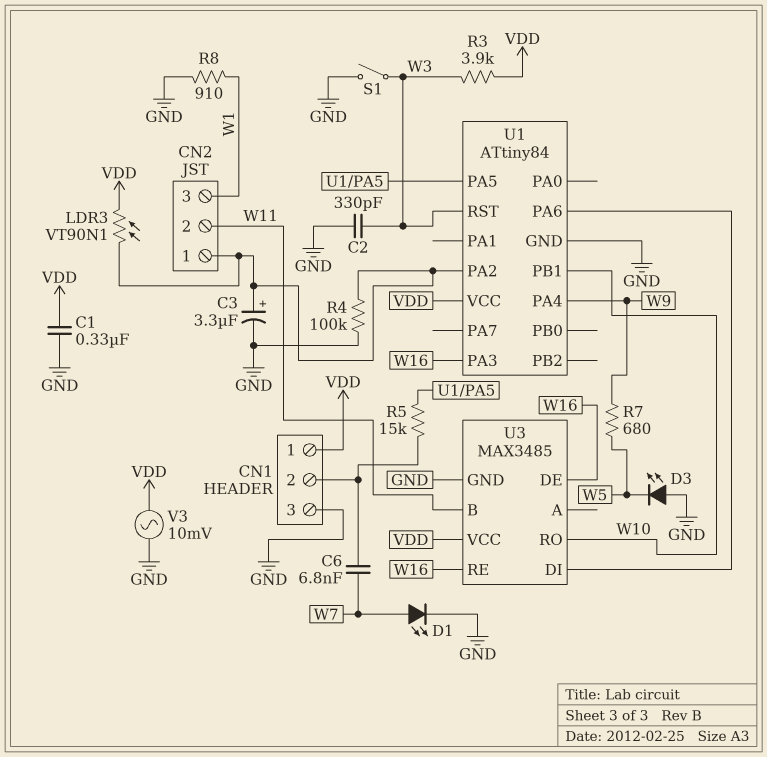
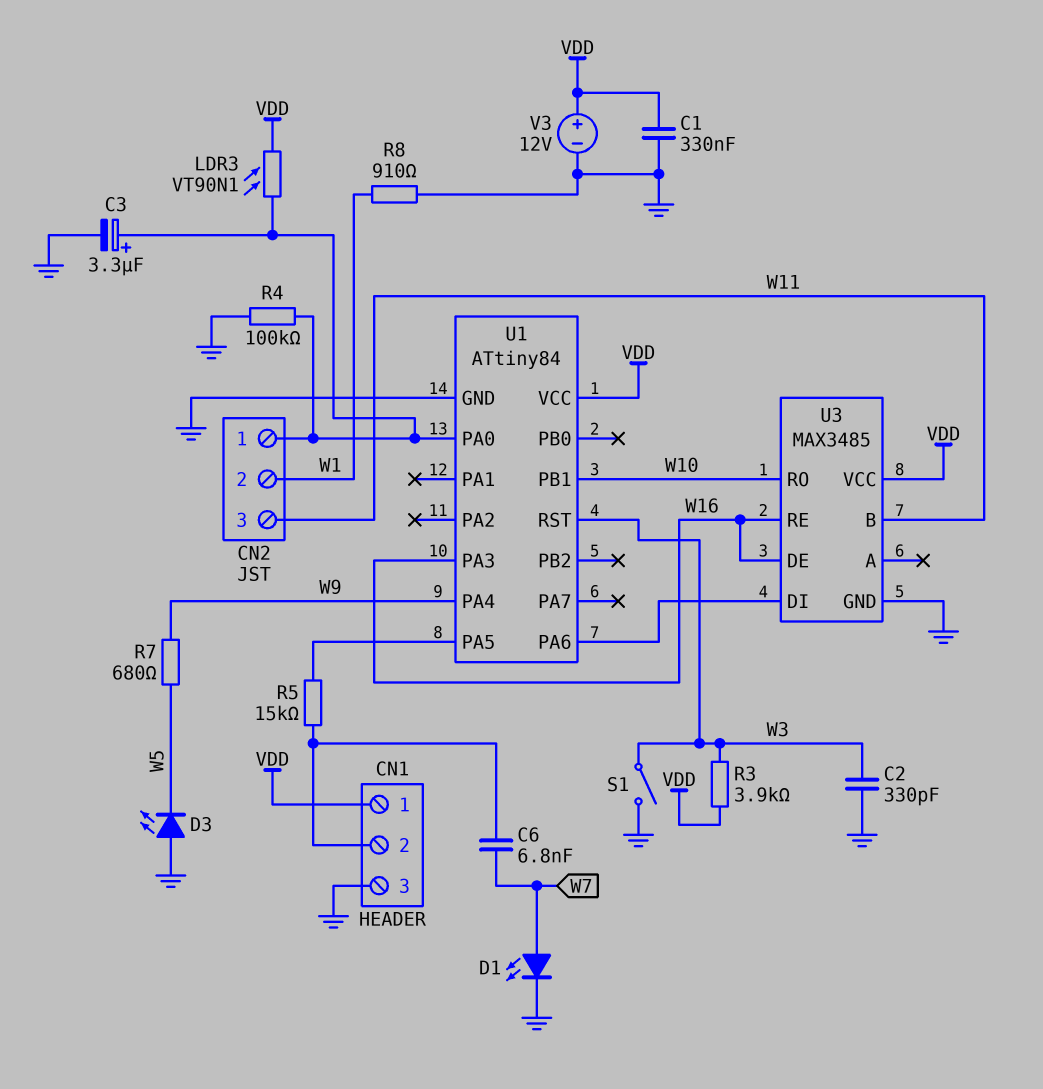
CN2 pin 2: W11 -> W1
CN2 pin 3: W1 -> W11
U1 pin PA0: none -> CN2/1
U1 pin PA2: CN2/1 -> none
V3: AC 10mV (GND, VDD) -> 12V (plus VDD, minus GND)

